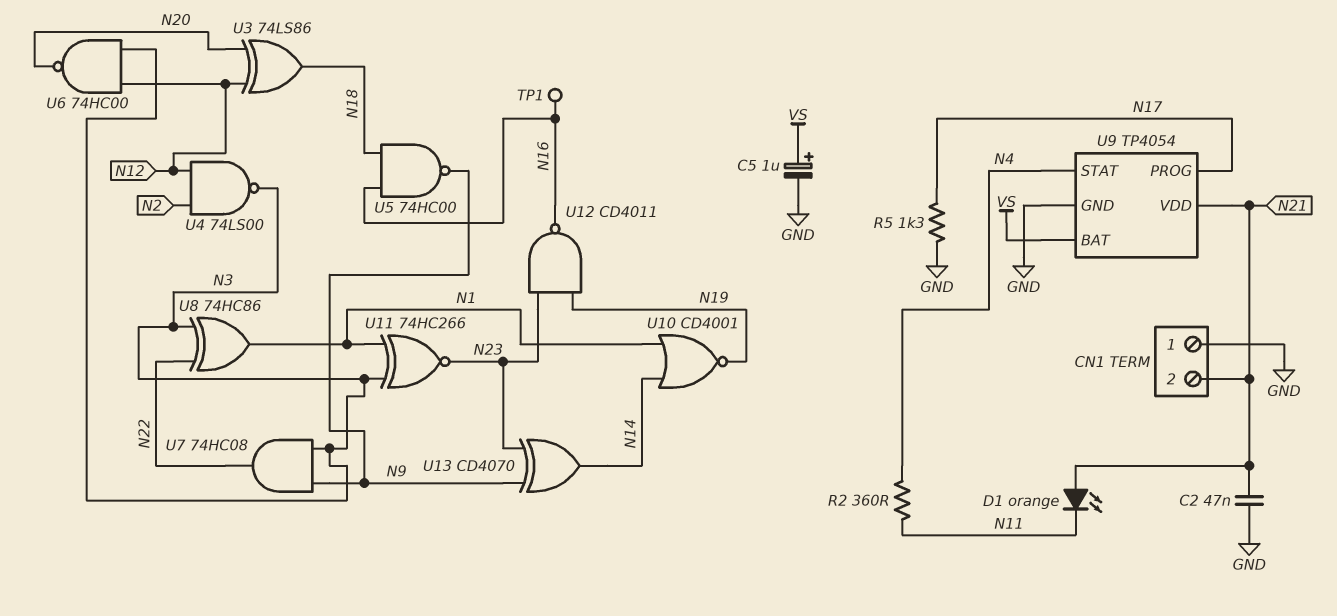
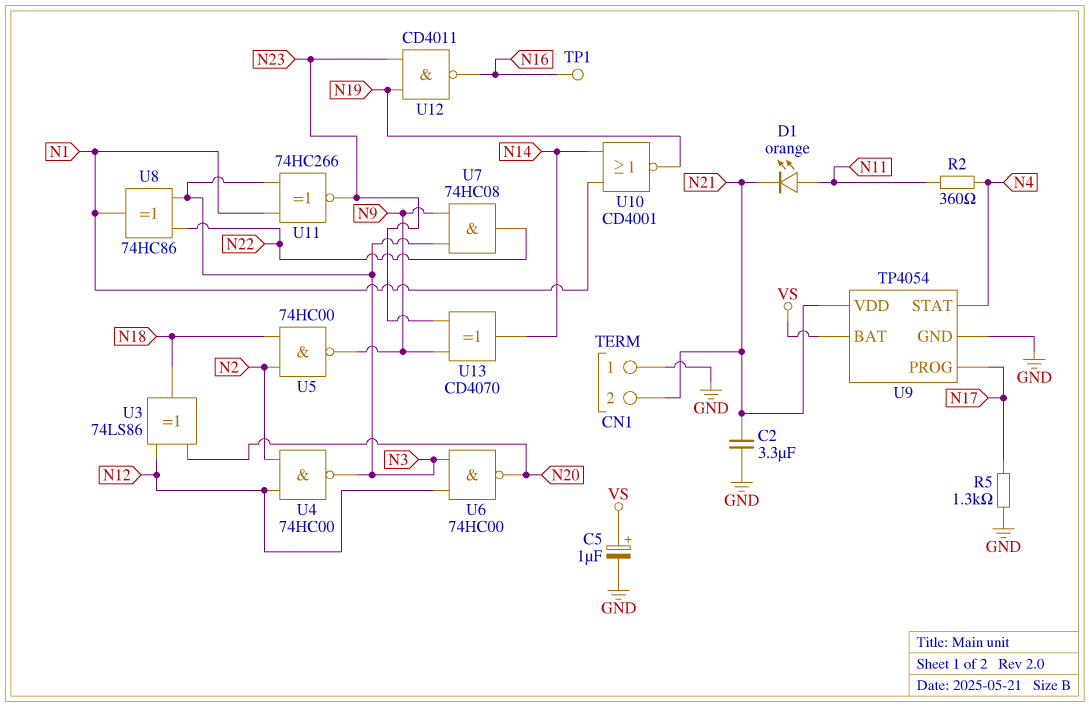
C2: 47nF (GND, N21) -> 3.3uF (GND, N21)
D1: LED orange (A N21, K N11) -> LED orange (A N11, K N21)
U4: NAND 74LS00 (in N2, in N12, out N3) -> NAND 74HC00 (in N2, in N12, out N3)
U5: NAND 74HC00 (in N16, in N18, out N9) -> NAND 74HC00 (in N2, in N18, out N9)

